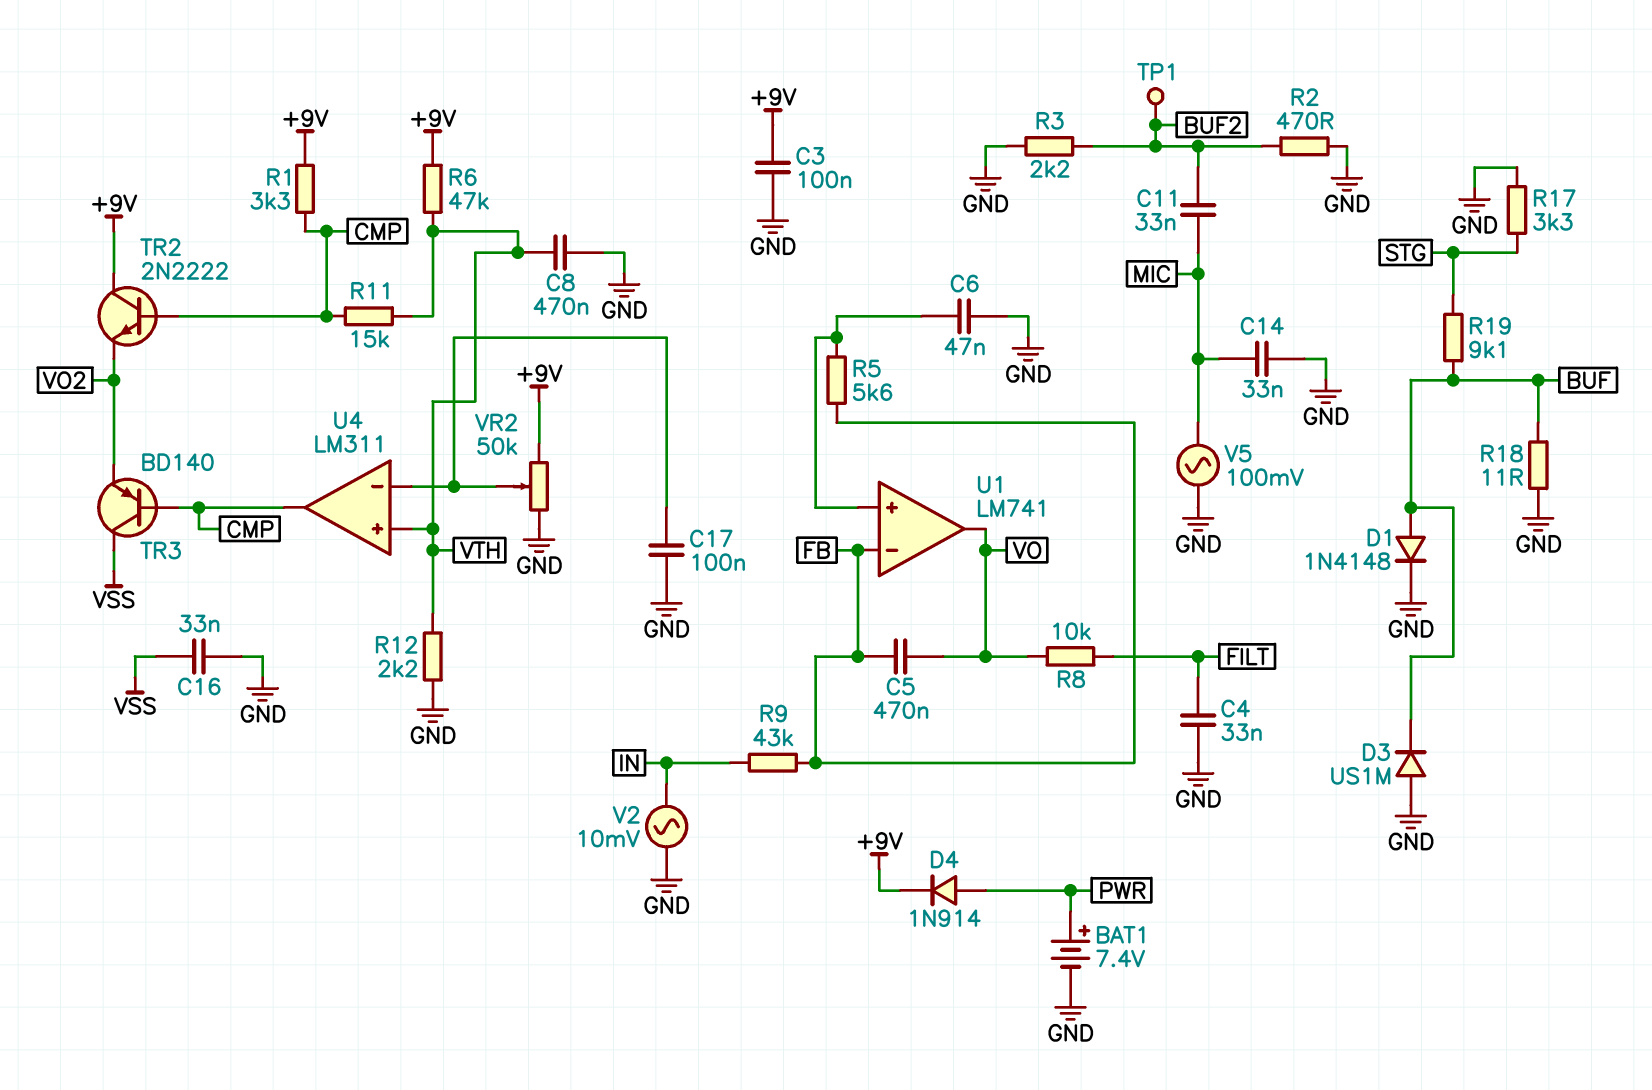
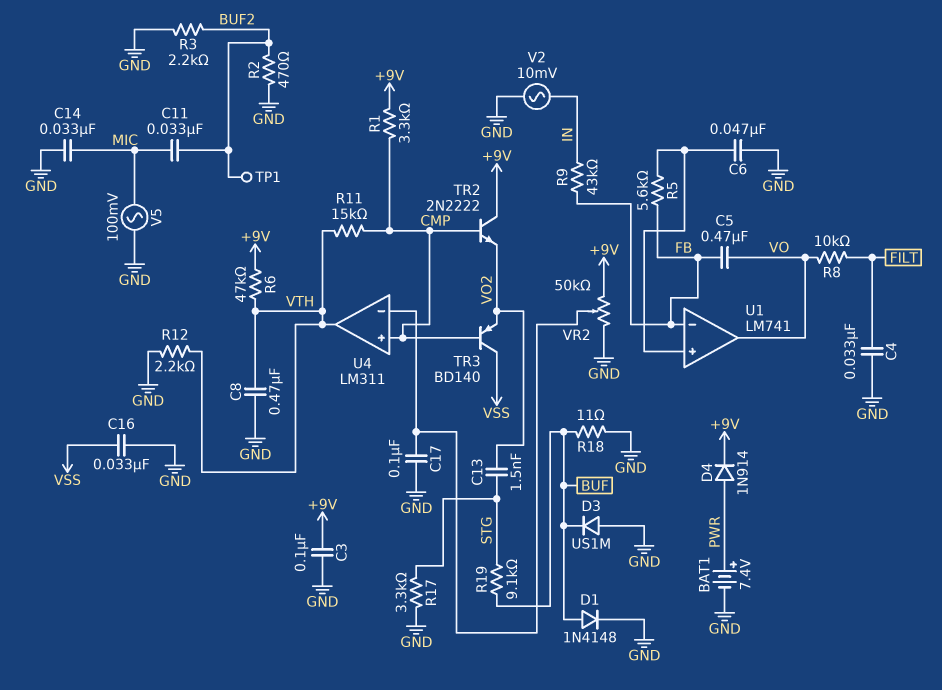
C13: none -> 1.5nF (STG, VO2)
U4 pin in+: VTH -> CMP
U4 pin out: CMP -> VTH

